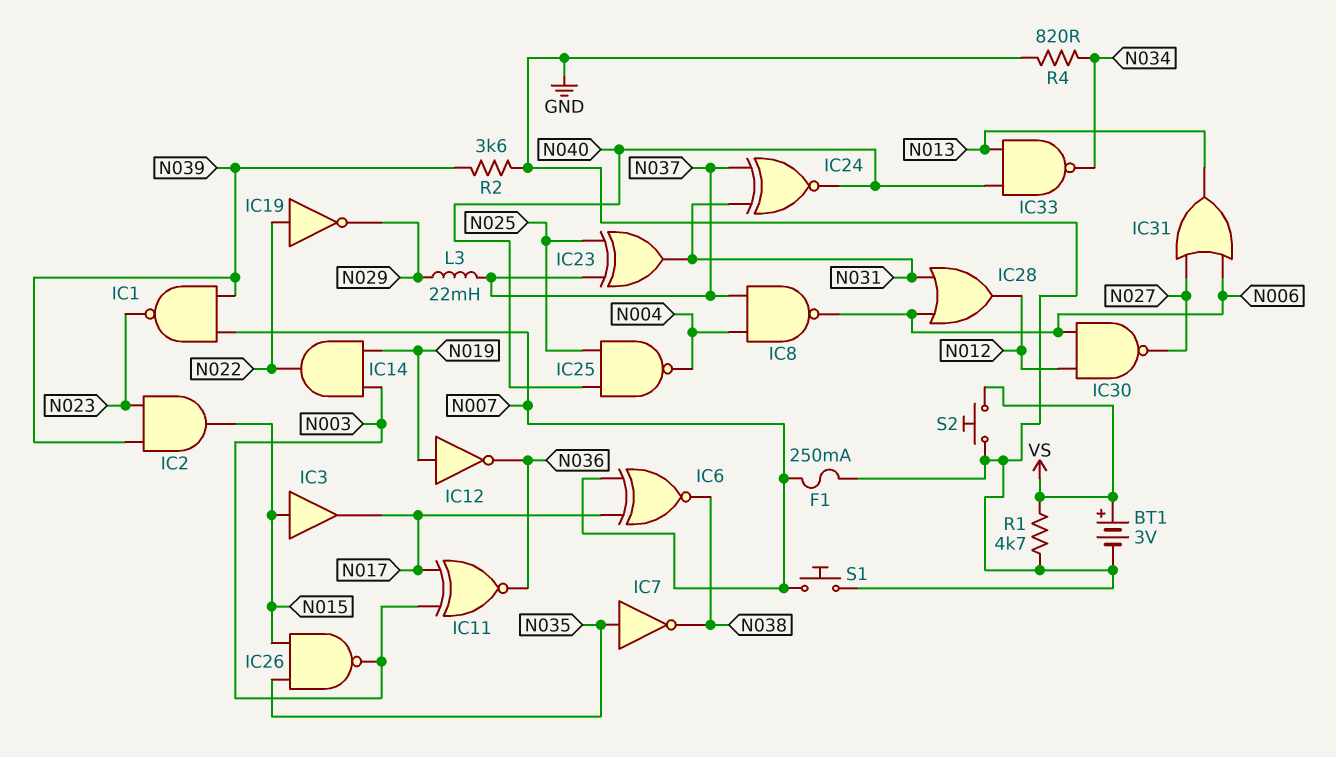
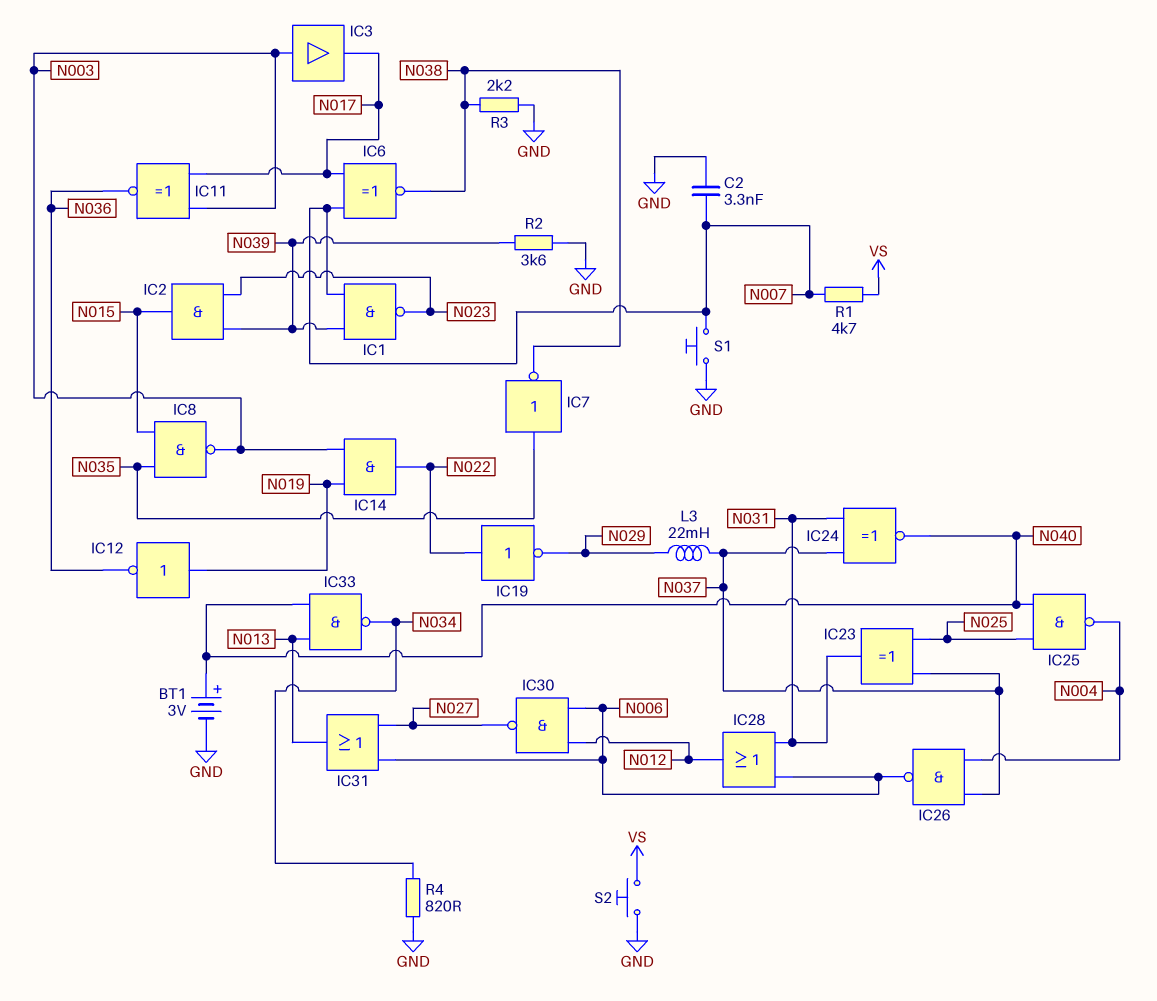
BT1: 3V (plus VS, minus GND) -> 3V (plus N040, minus GND)
C2: none -> 3.3nF (GND, N007)
F1: 250mA (GND, N007) -> none
IC3: buffer (in N015, out N017) -> buffer (in N003, out N017)
IC8: NAND (in N004, in N037, out N006) -> NAND (in N015, in N035, out N003)
IC26: NAND (in N015, in N035, out N003) -> NAND (in N004, in N037, out N006)
R1: 4.7k (GND, VS) -> 4.7k (N007, VS)
R3: none -> 2.2k (GND, N038)

